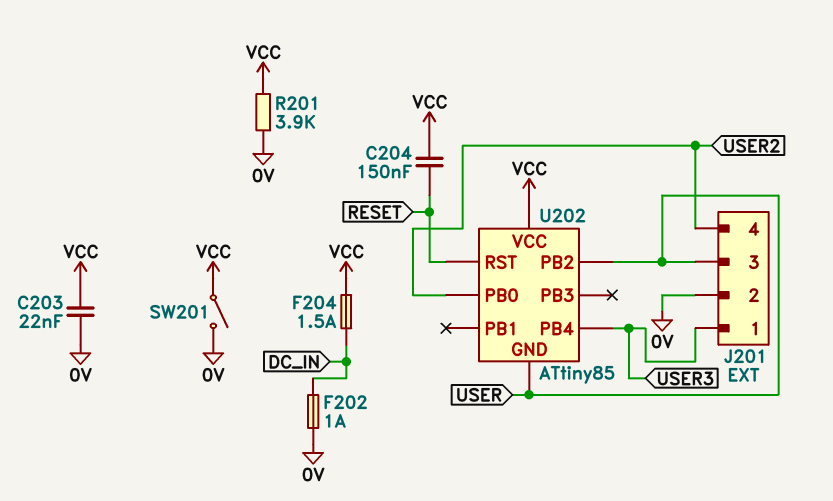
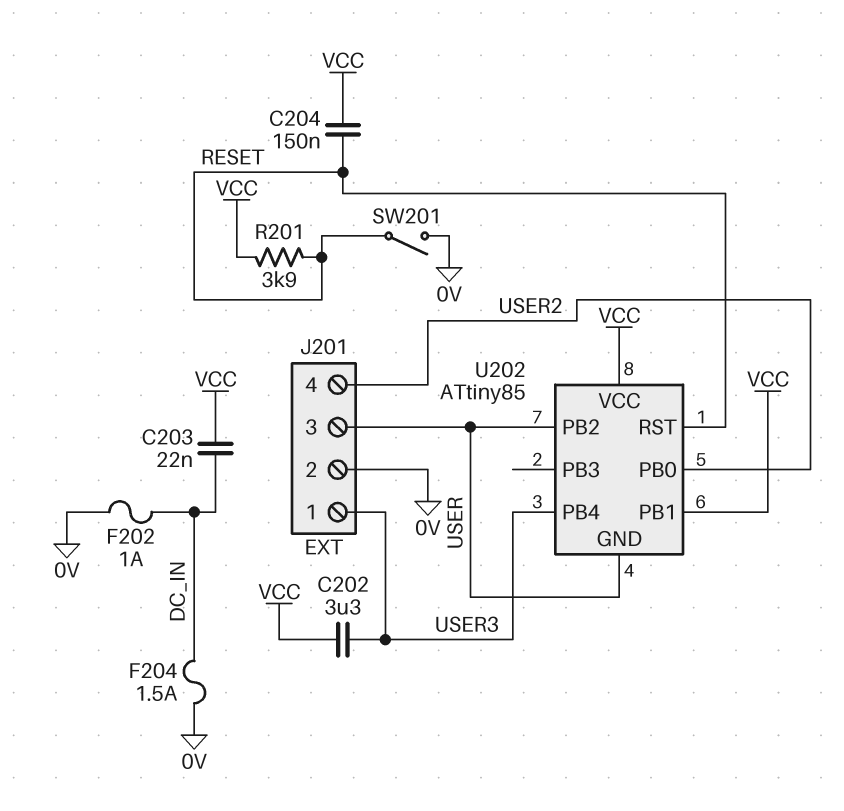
C202: none -> 3.3uF (USER3, VCC)
C203: 22nF (0V, VCC) -> 22nF (DC_IN, VCC)
F204: 1.5A (DC_IN, VCC) -> 1.5A (0V, DC_IN)
R201: 3.9k (0V, VCC) -> 3.9k (RESET, VCC)
SW201: switch (0V, VCC) -> switch (0V, RESET)
U202 pin PB1: none -> VCC

